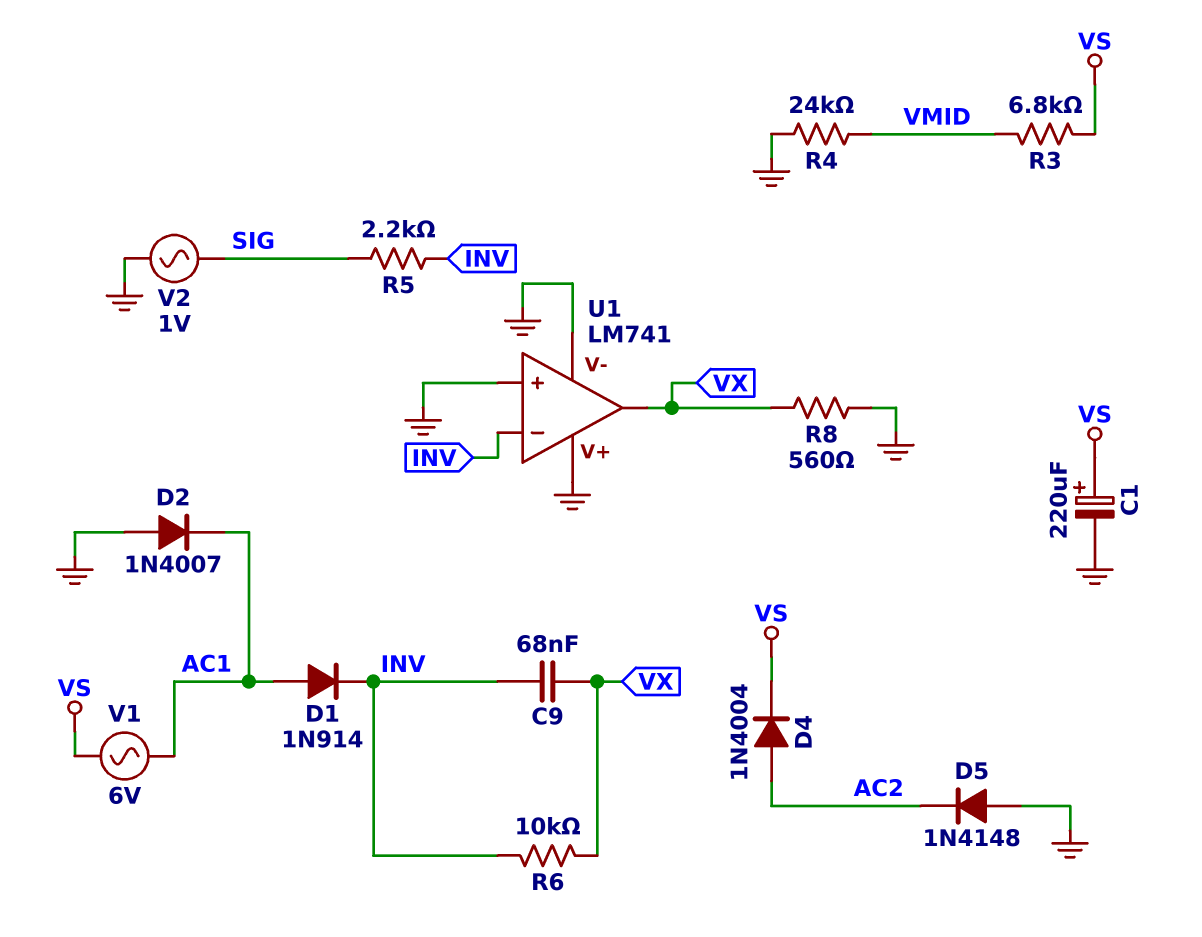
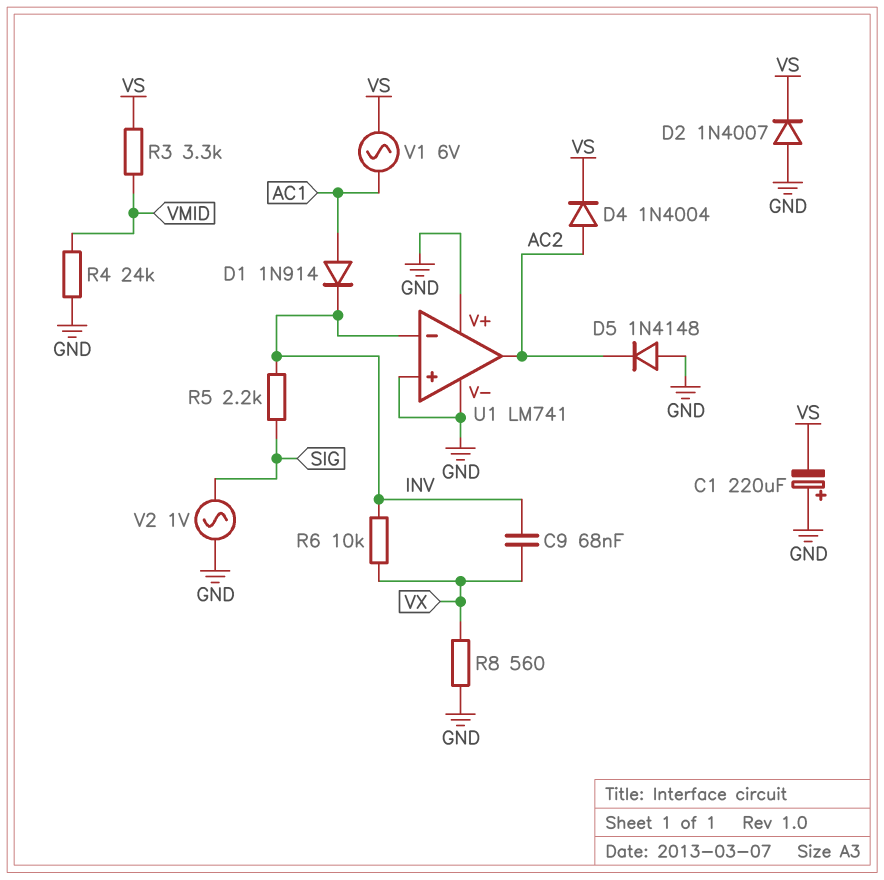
C1: 220uF (plus VS, minus GND) -> 220uF (plus GND, minus VS)
D2: diode 1N4007 (A GND, K AC1) -> diode 1N4007 (A GND, K VS)
R3: 6.8k (VMID, VS) -> 3.3k (VMID, VS)
U1 pin out: VX -> AC2

